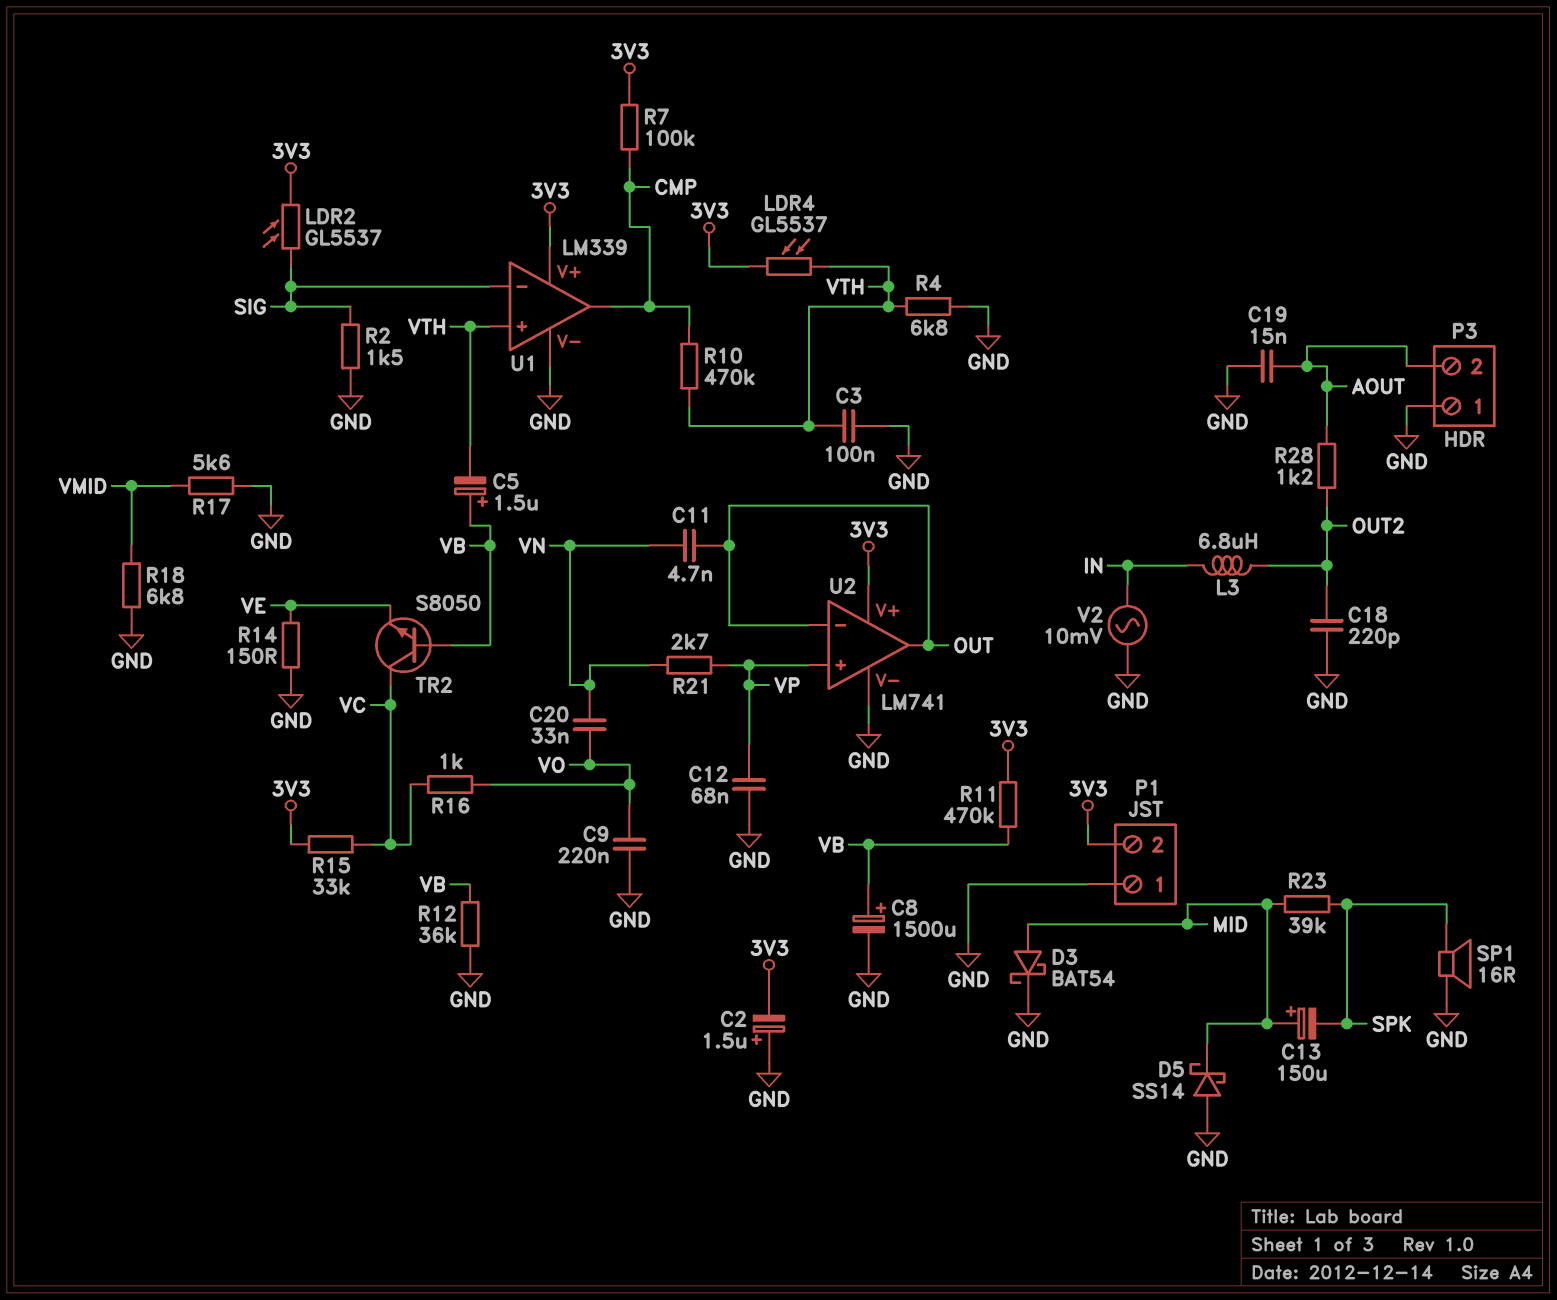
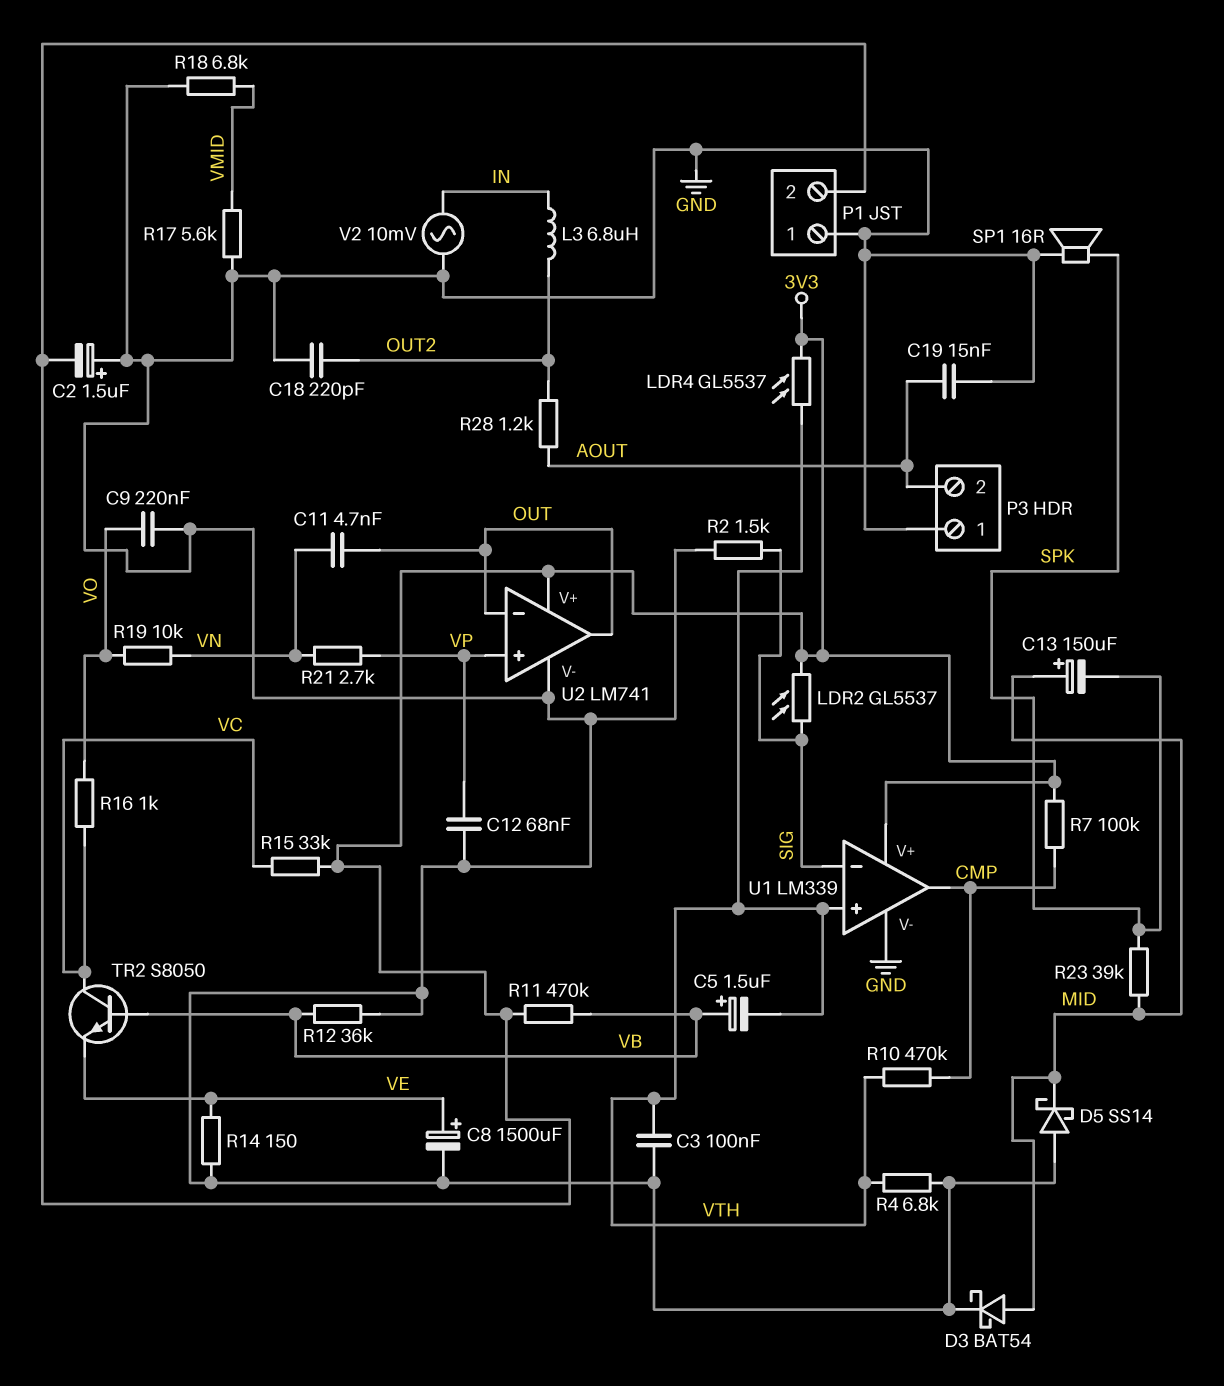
C8: 1500uF (plus VB, minus GND) -> 1500uF (plus VE, minus GND)
C20: 33nF (VN, VO) -> none
R19: none -> 10k (VN, VO)

